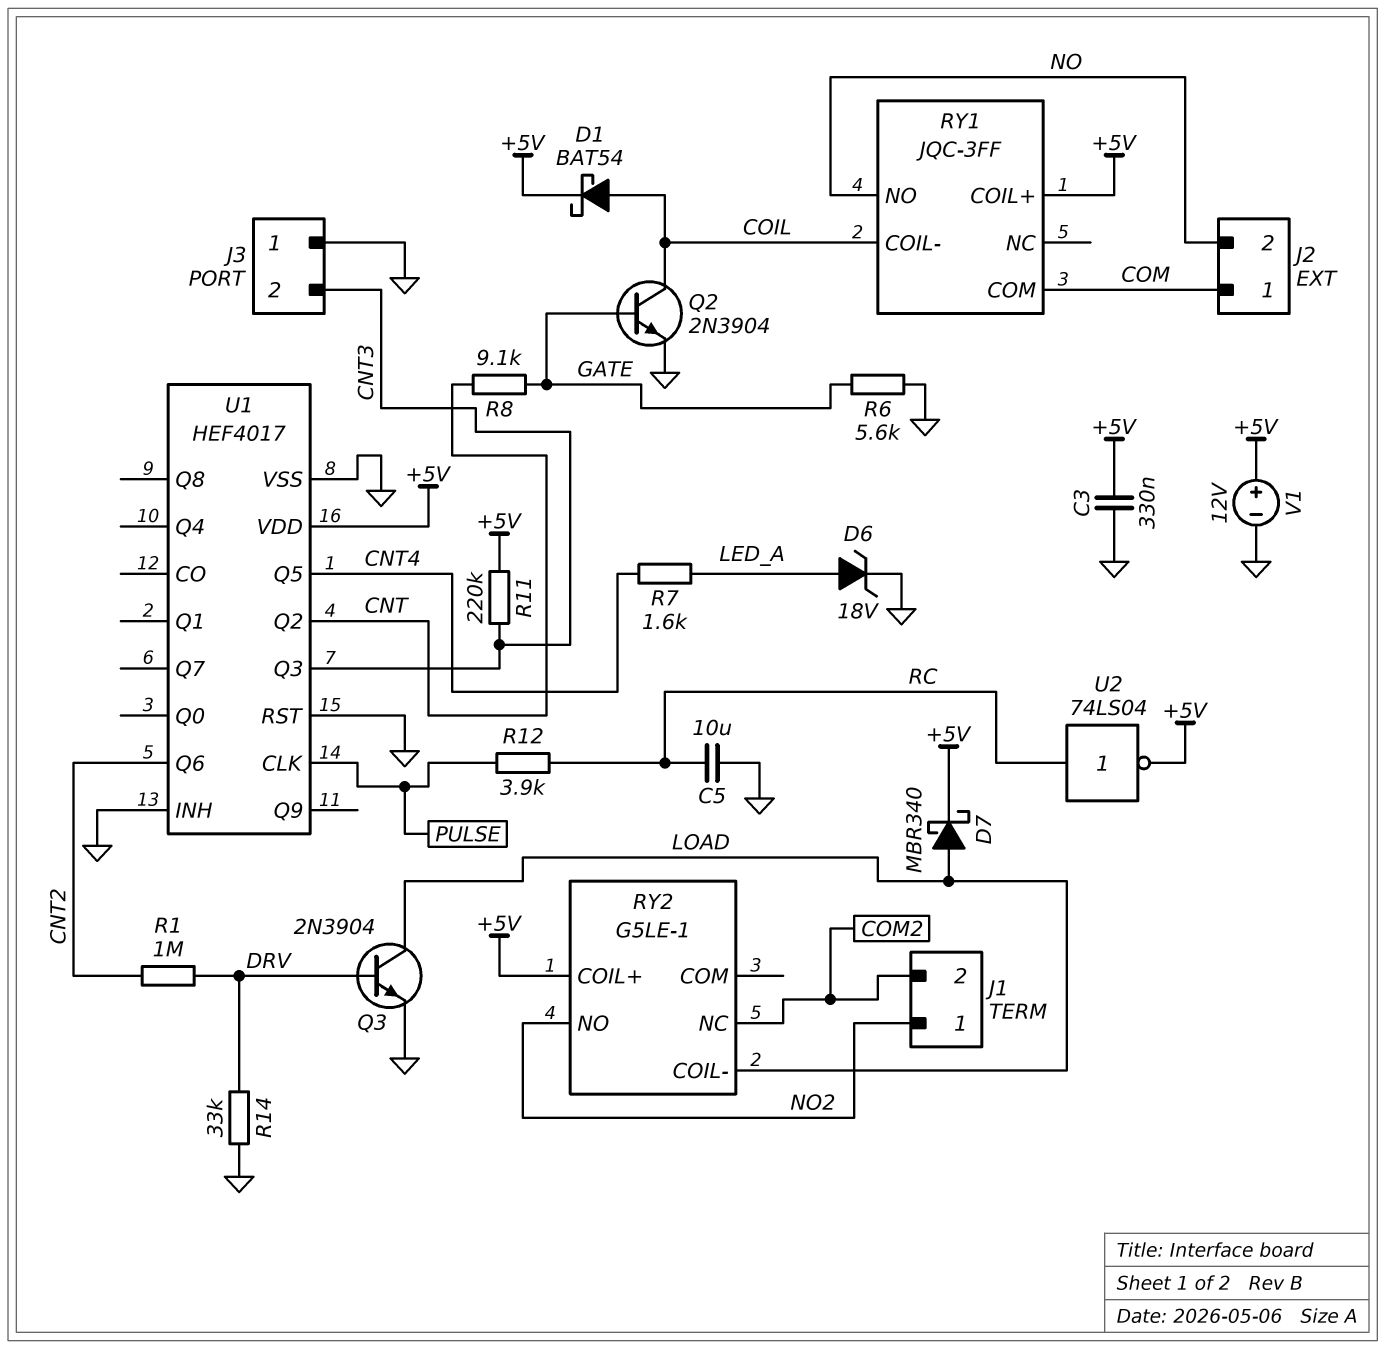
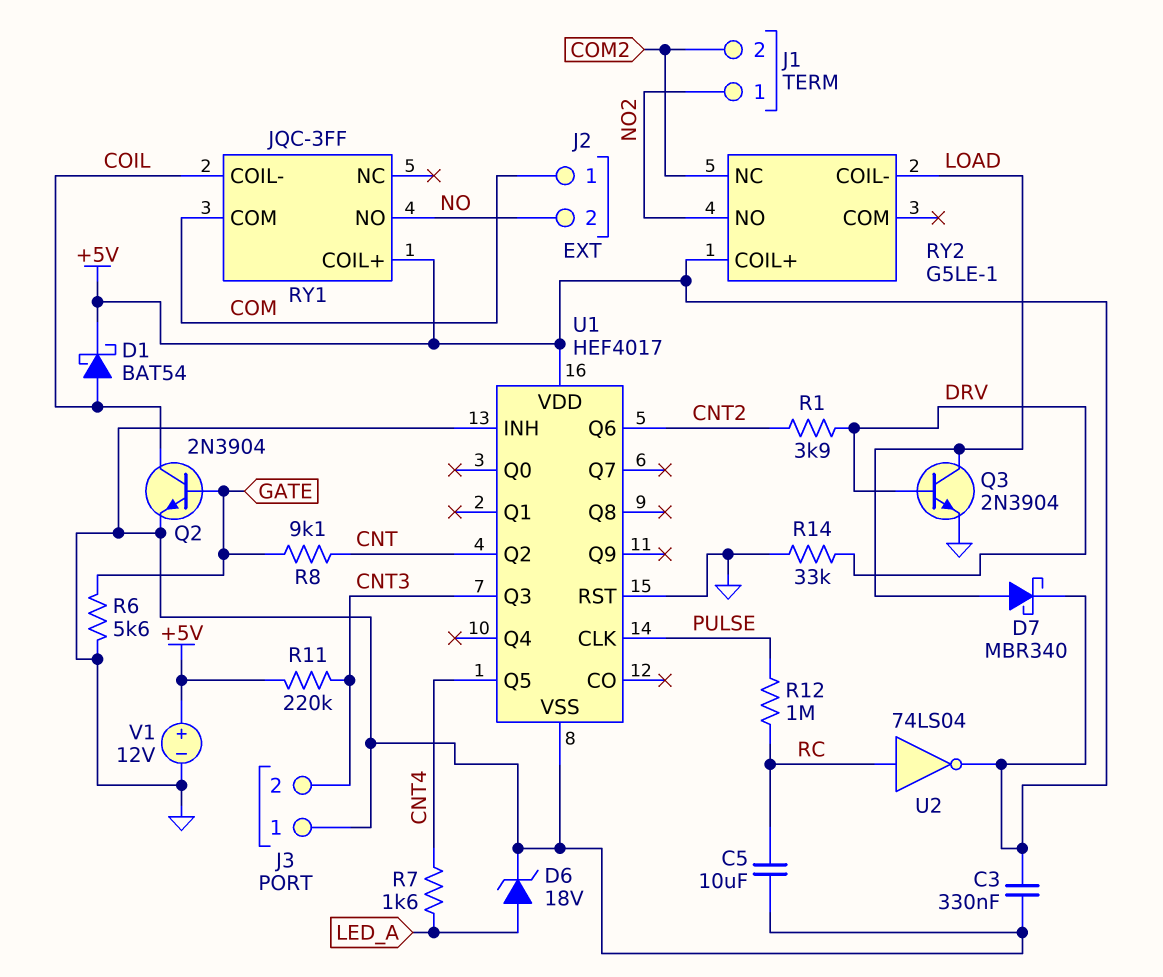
R1: 1M (CNT2, DRV) -> 3.9k (CNT2, DRV)
R12: 3.9k (PULSE, RC) -> 1M (PULSE, RC)

